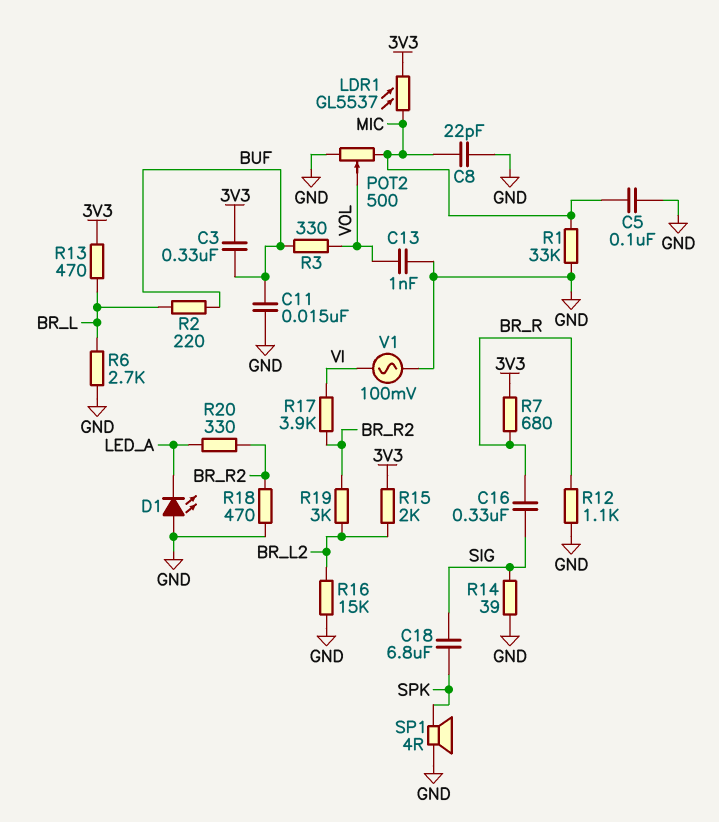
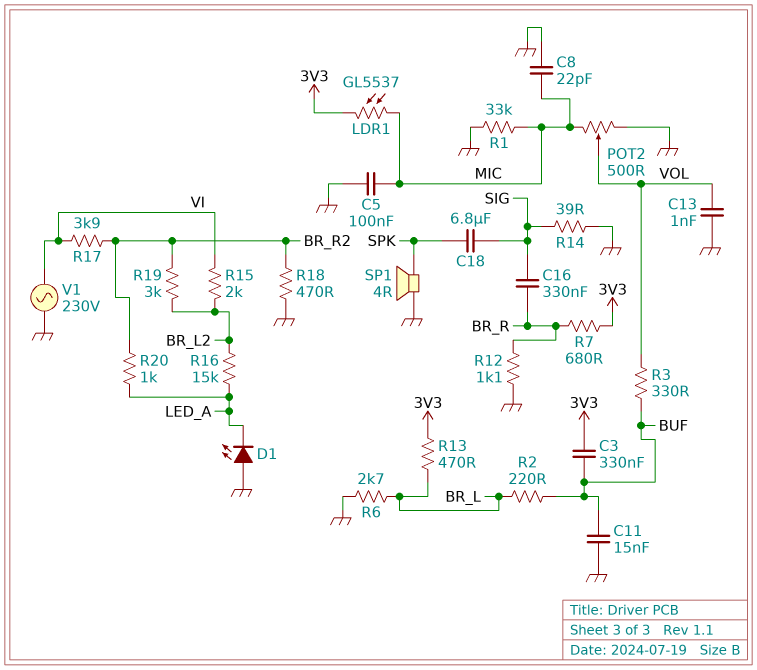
R15: 2k (3V3, BR_L2) -> 2k (BR_L2, VI)
R16: 15k (BR_L2, GND) -> 15k (BR_L2, LED_A)
R20: 330 (BR_R2, LED_A) -> 1k (BR_R2, LED_A)
V1: AC 100mV (GND, VI) -> AC 230V (GND, VI)

